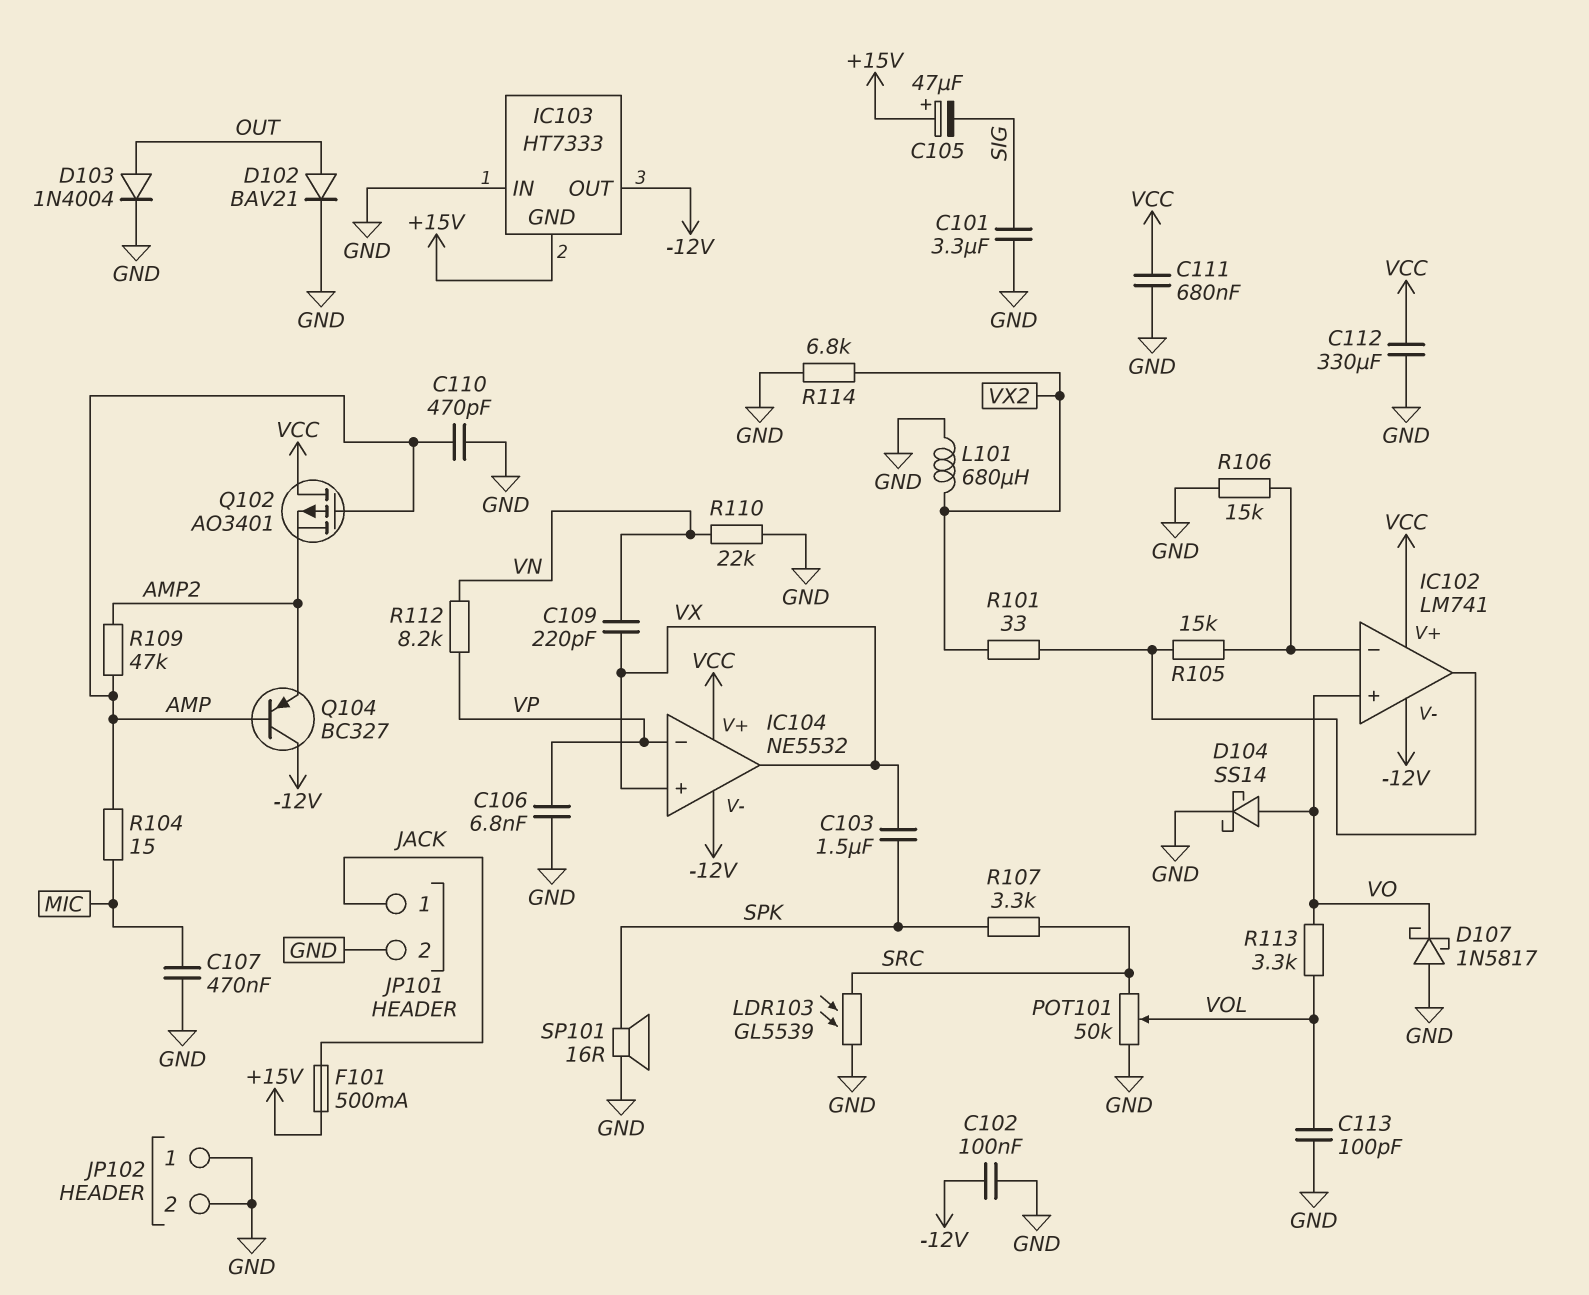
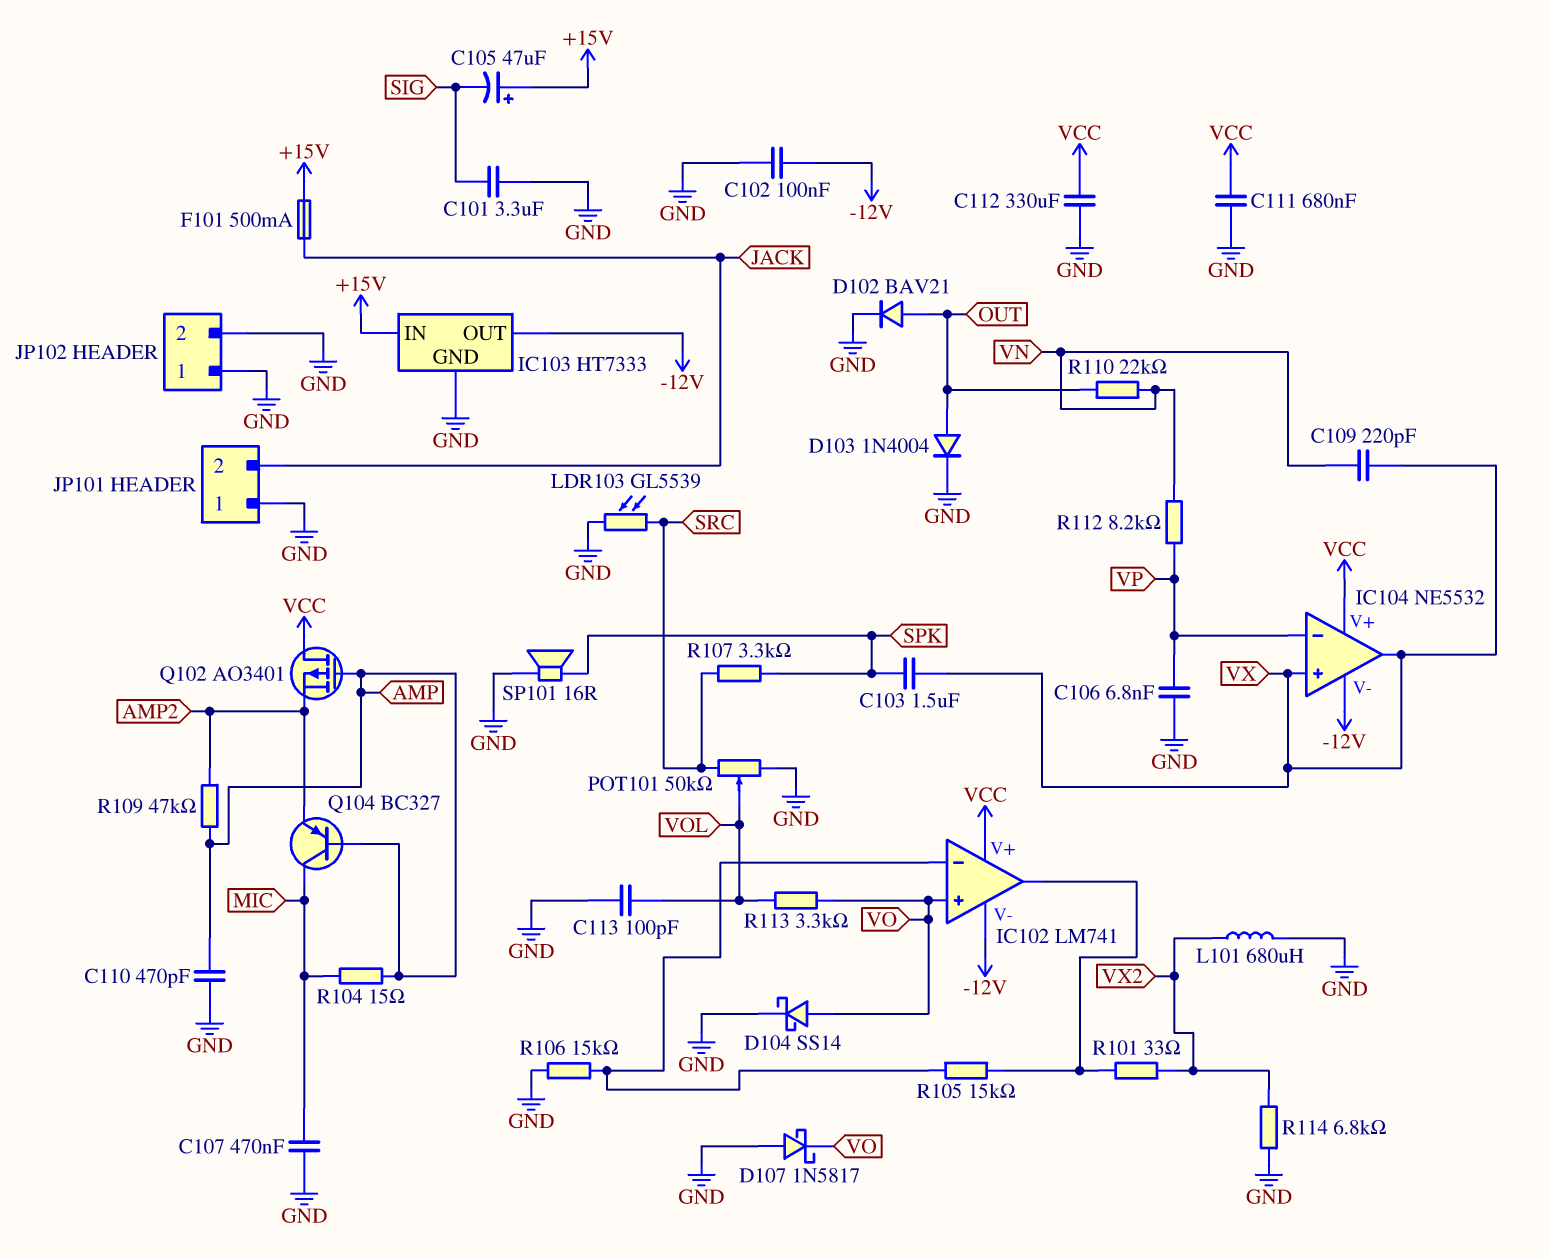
IC103 pin GND: +15V -> GND
IC103 pin IN: GND -> +15V
JP101 pin 1: JACK -> GND
JP101 pin 2: GND -> JACK
Q104: PNP BC327 (B AMP, C -12V, E AMP2) -> PNP BC327 (B AMP, C MIC, E AMP2)
R110: 22k (GND, VN) -> 22k (OUT, VN)

